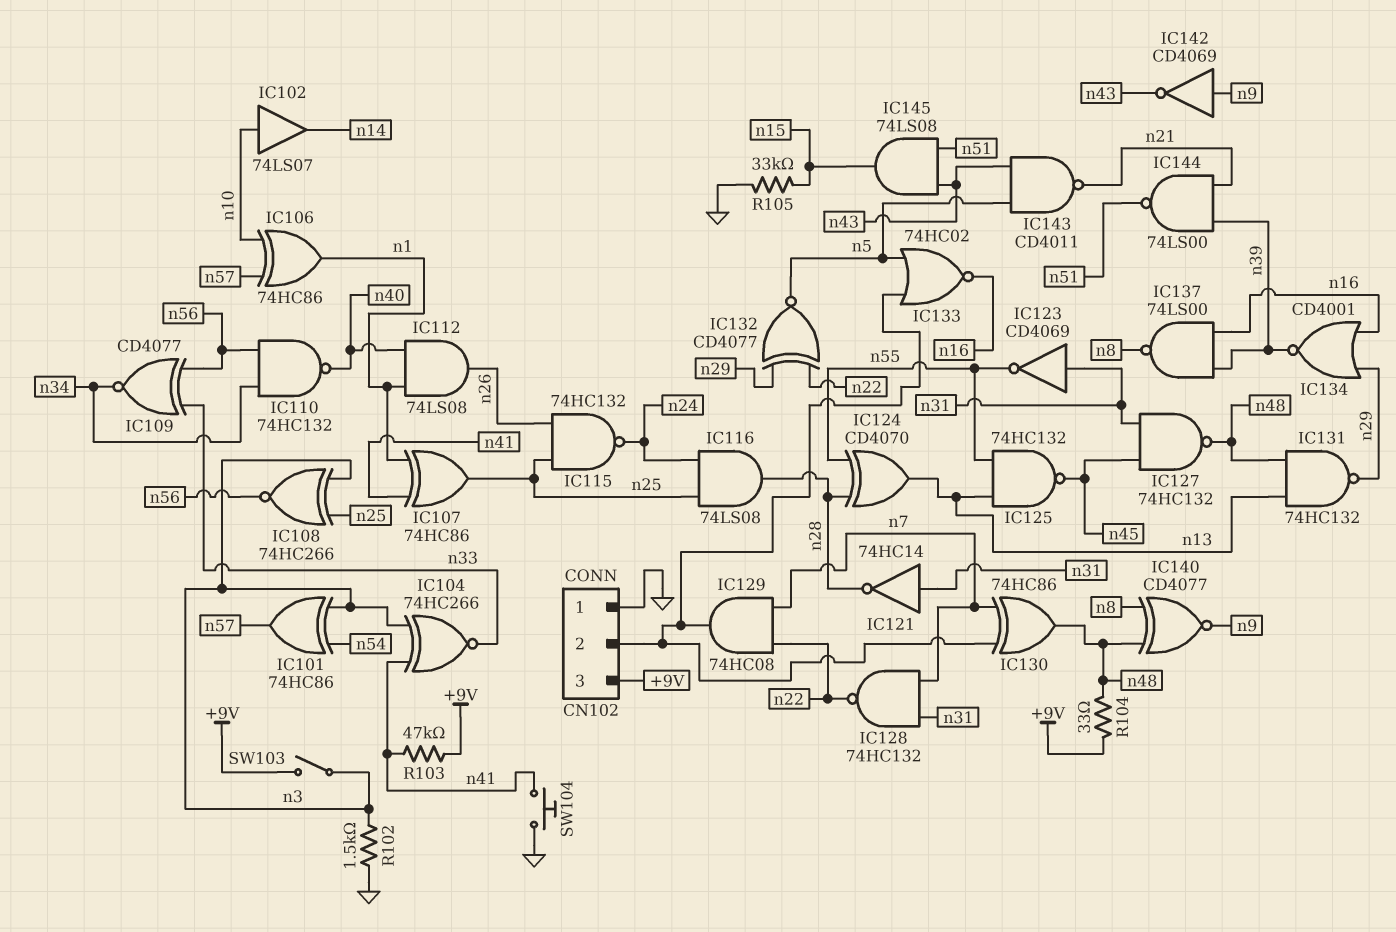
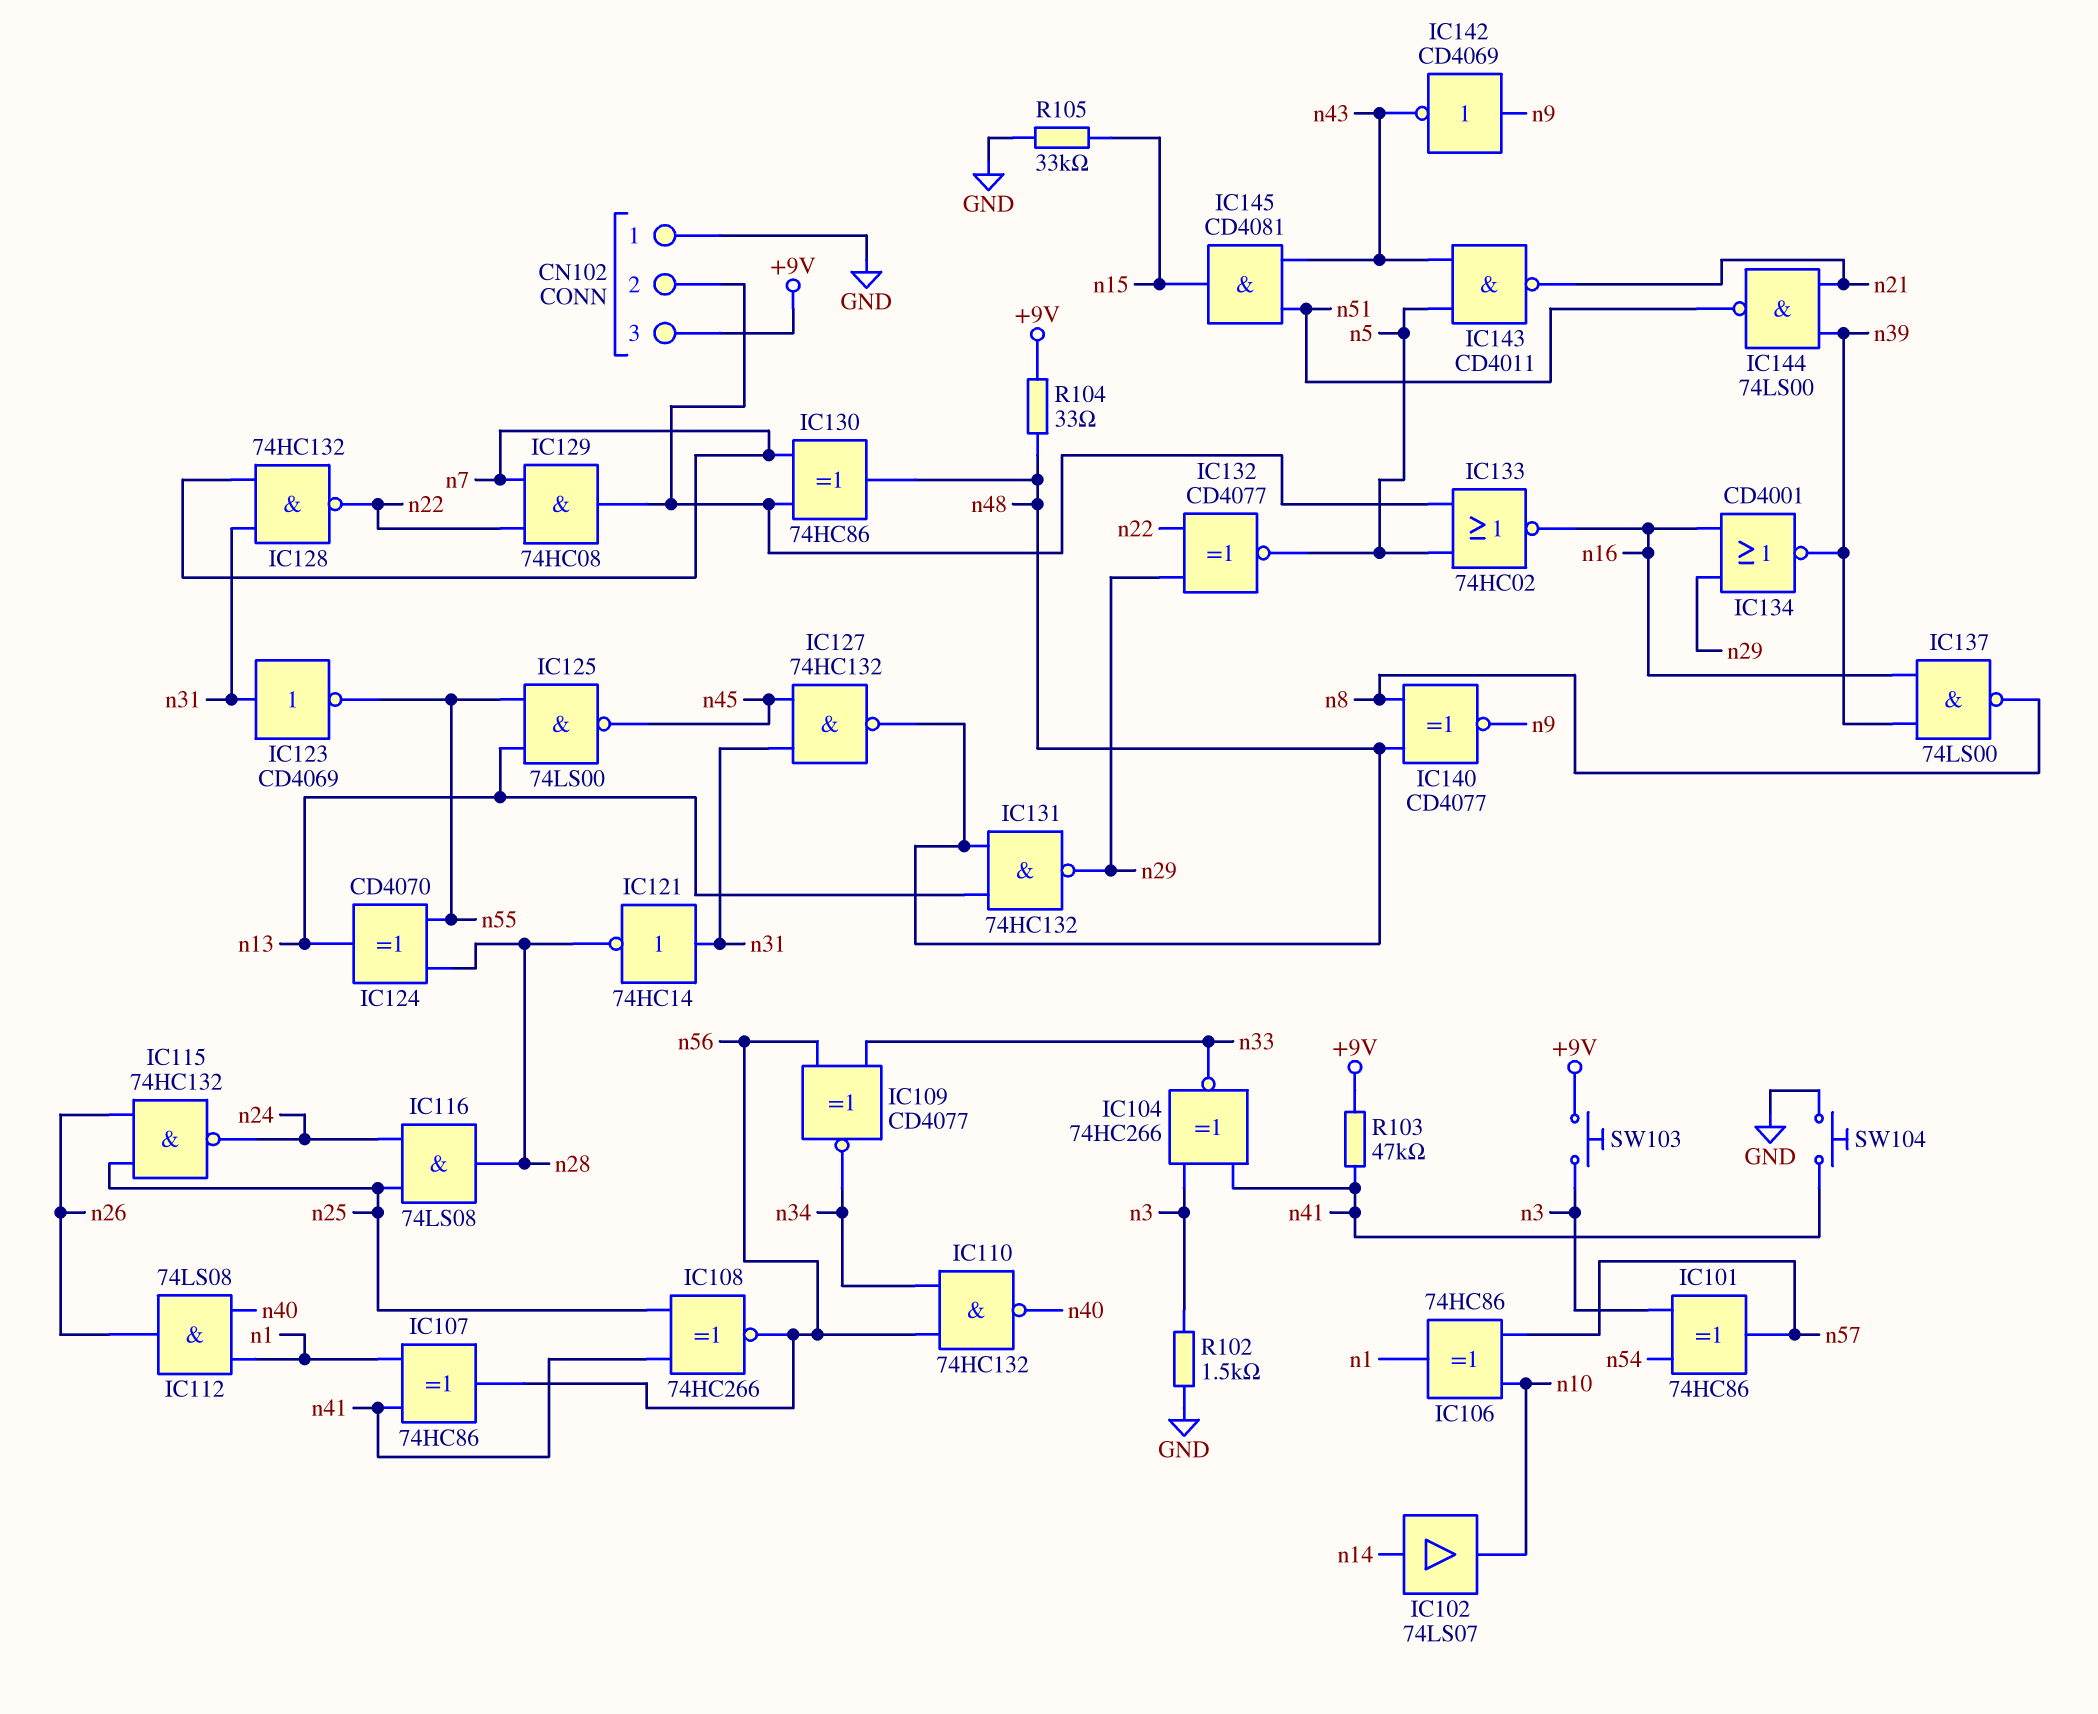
IC102: buffer 74LS07 (in n10, out n14) -> buffer 74LS07 (in n14, out n10)
IC107: XOR 74HC86 (in n1, in n41, out n25) -> XOR 74HC86 (in n1, in n41, out n56)
IC108: XNOR 74HC266 (in n3, in n25, out n56) -> XNOR 74HC266 (in n25, in n41, out n56)
IC125: NAND 74HC132 (in n13, in n55, out n45) -> NAND 74LS00 (in n13, in n55, out n45)
IC145: AND 74LS08 (in n43, in n51, out n15) -> AND CD4081 (in n43, in n51, out n15)
SW103: switch (+9V, n3) -> button (+9V, n3)

